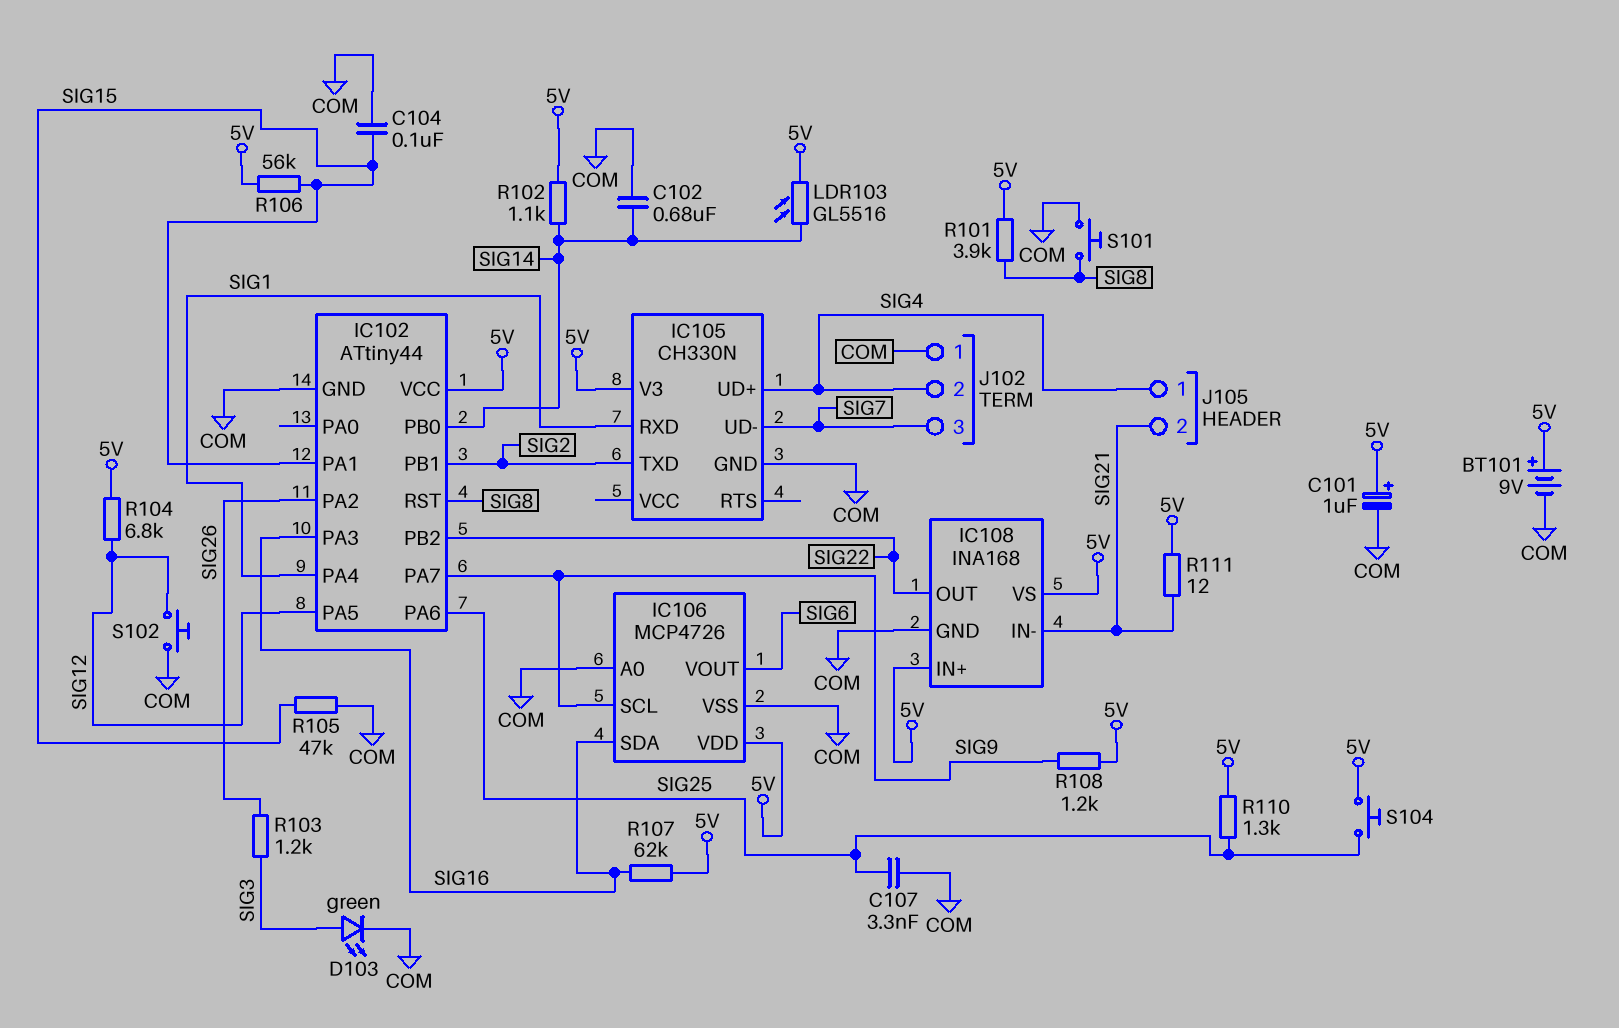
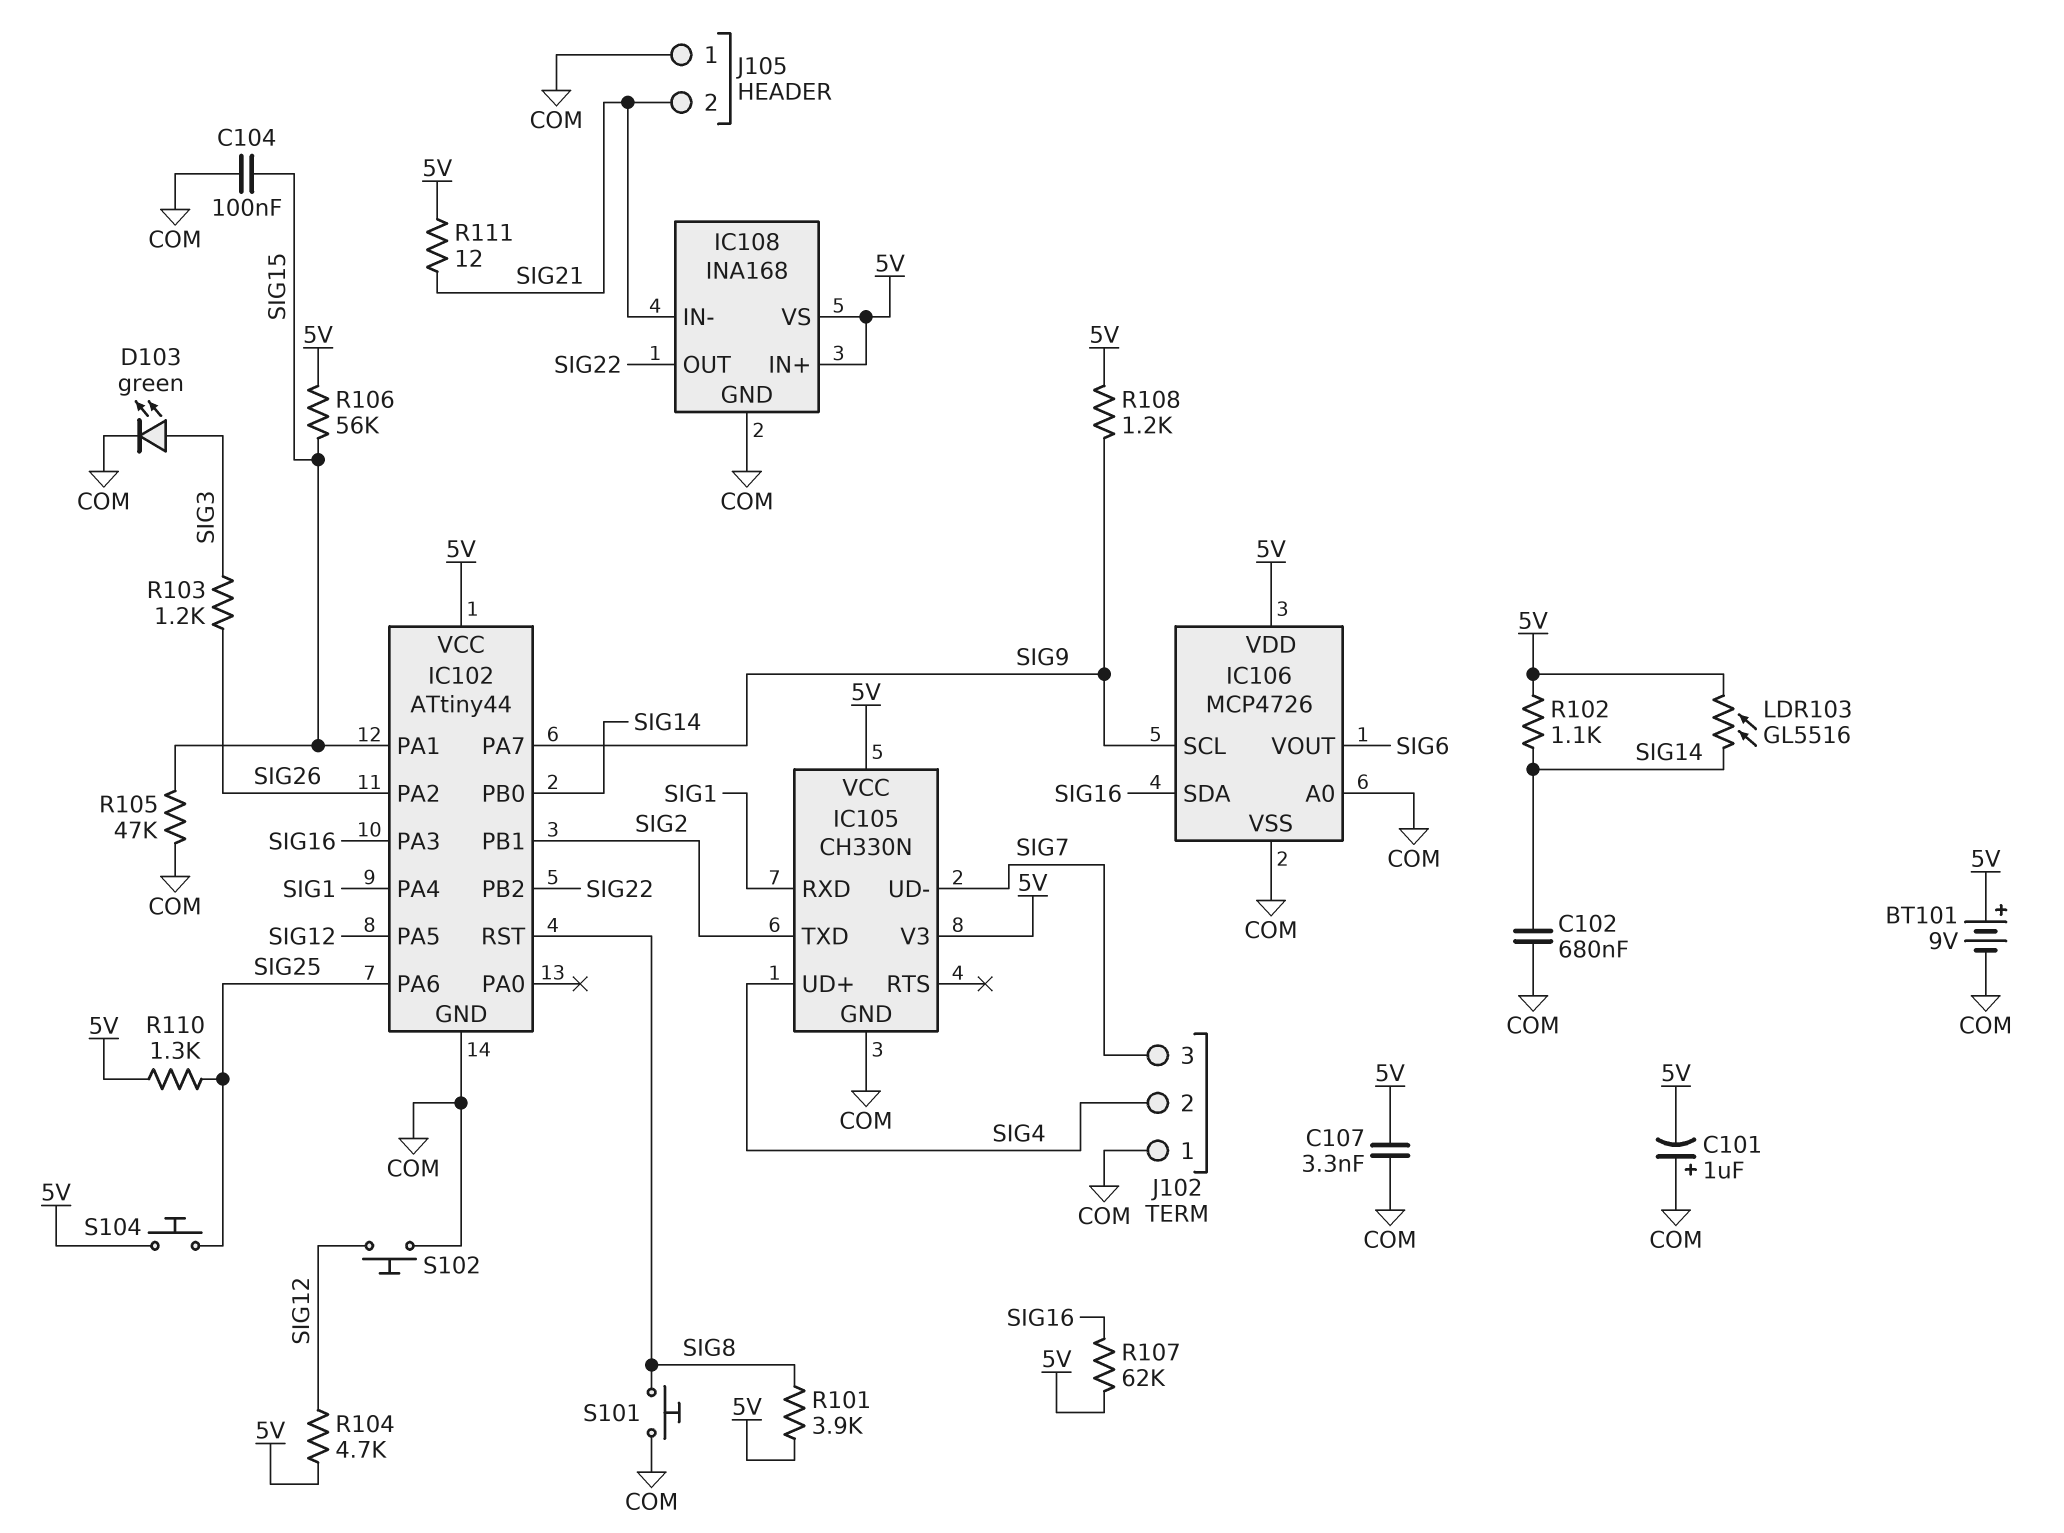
C101: 1uF (plus 5V, minus COM) -> 1uF (plus COM, minus 5V)
C107: 3.3nF (COM, SIG25) -> 3.3nF (5V, COM)
IC105 pin VCC: none -> 5V
J105 pin 1: SIG4 -> COM
R104: 6.8k (5V, SIG12) -> 4.7k (5V, SIG12)

